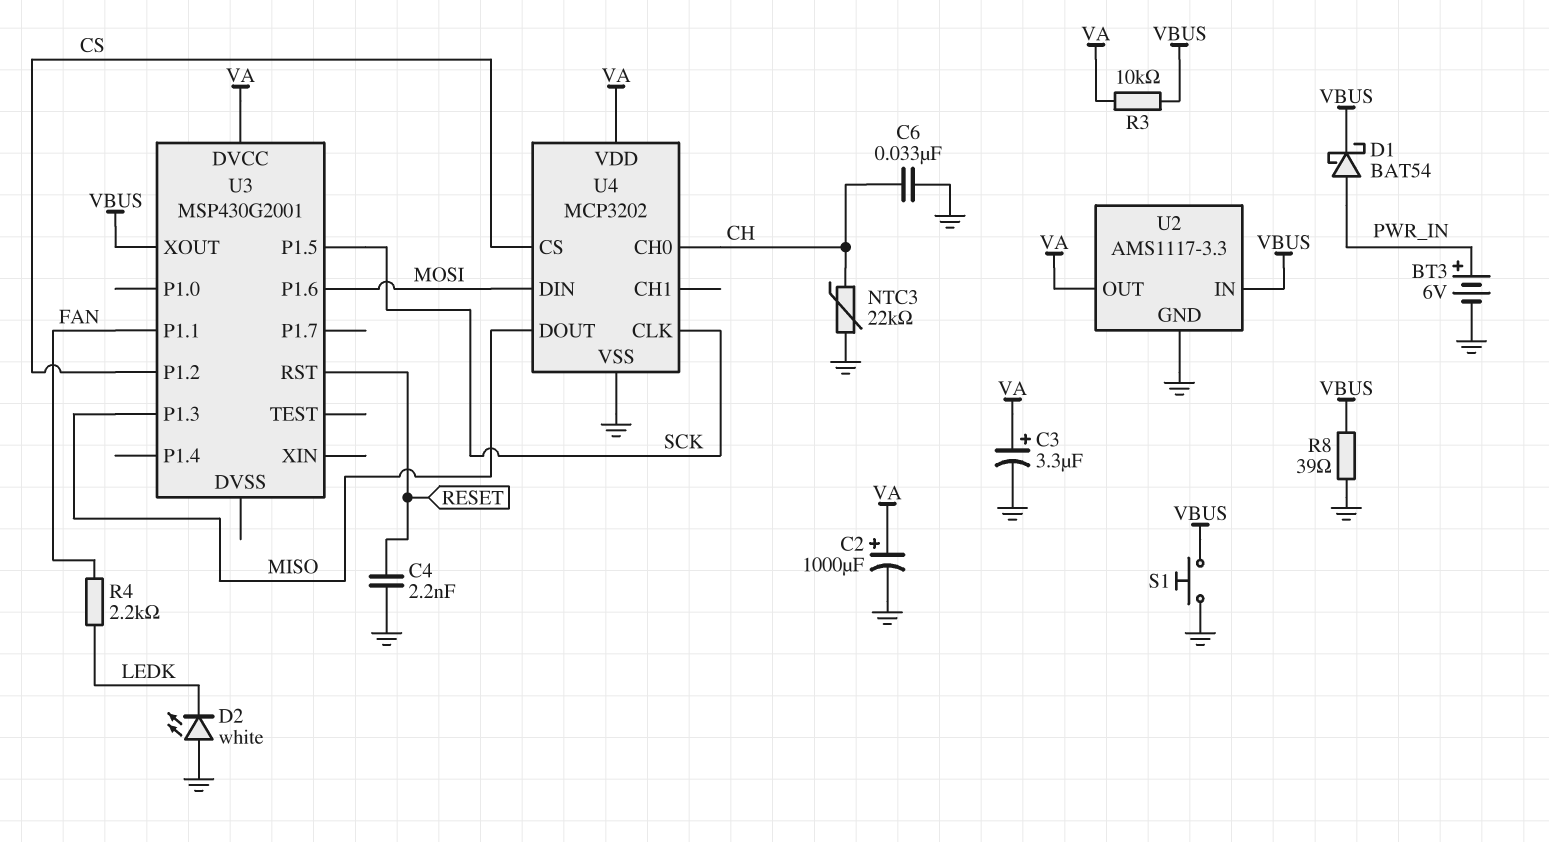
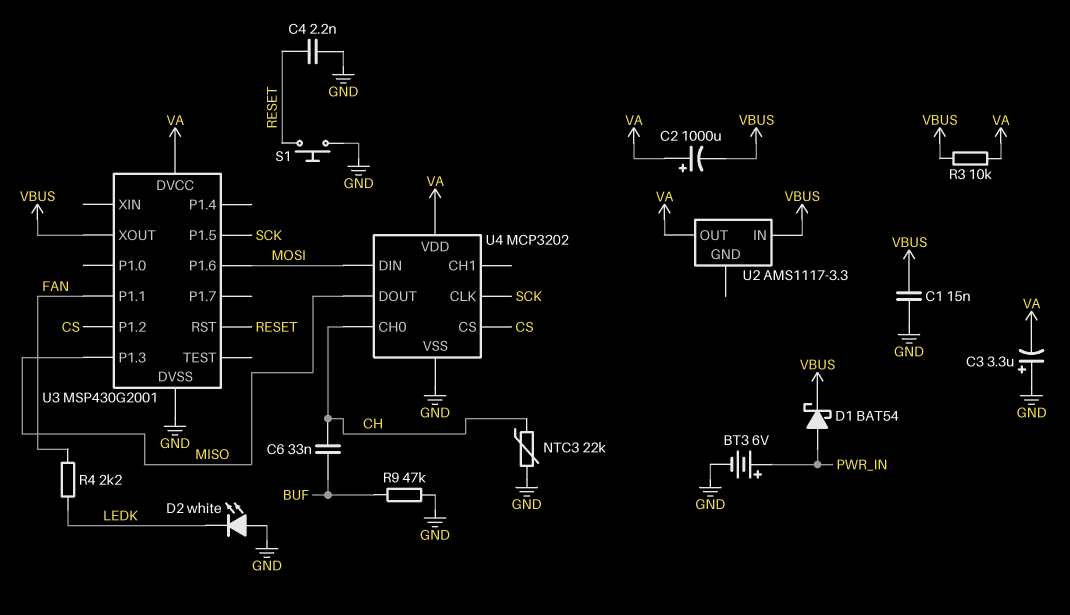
C1: none -> 15nF (GND, VBUS)
C2: 1000uF (plus VA, minus GND) -> 1000uF (plus VA, minus VBUS)
C3: 3.3uF (plus VA, minus GND) -> 3.3uF (plus GND, minus VA)
C6: 33nF (CH, GND) -> 33nF (BUF, CH)
R8: 39 (GND, VBUS) -> none
R9: none -> 47k (BUF, GND)
S1: button (GND, VBUS) -> button (GND, RESET)
U2 pin GND: GND -> none
U3 pin DVSS: none -> GND

